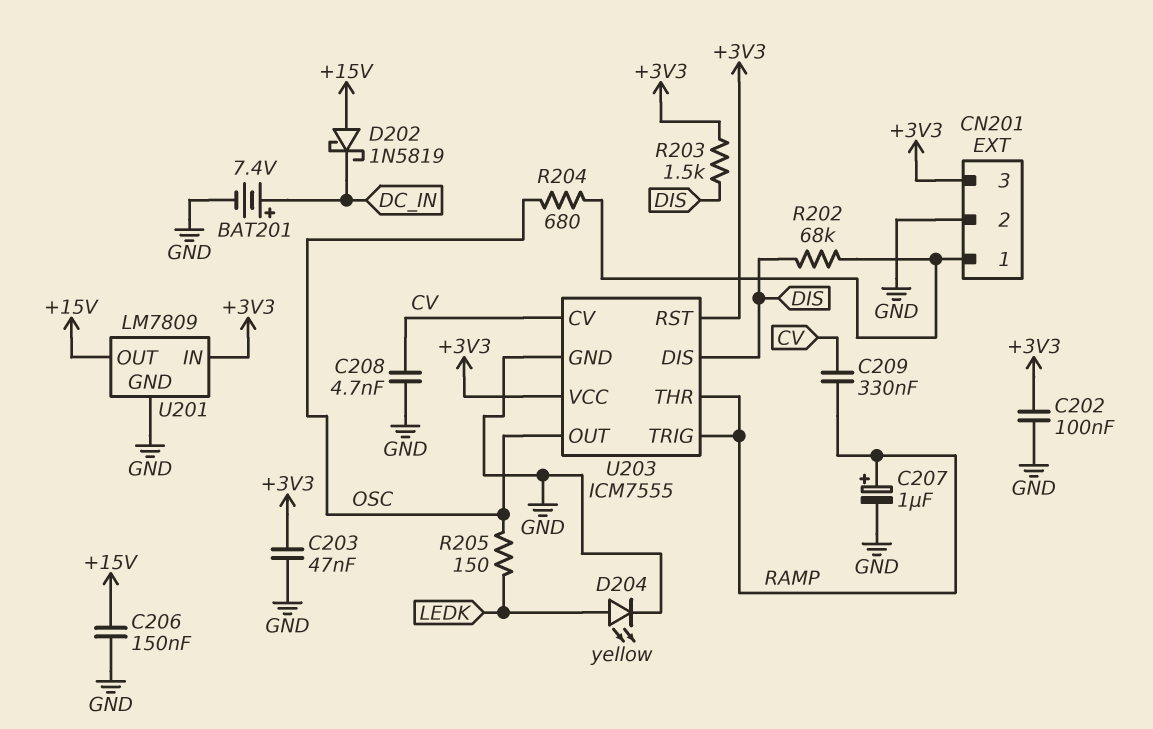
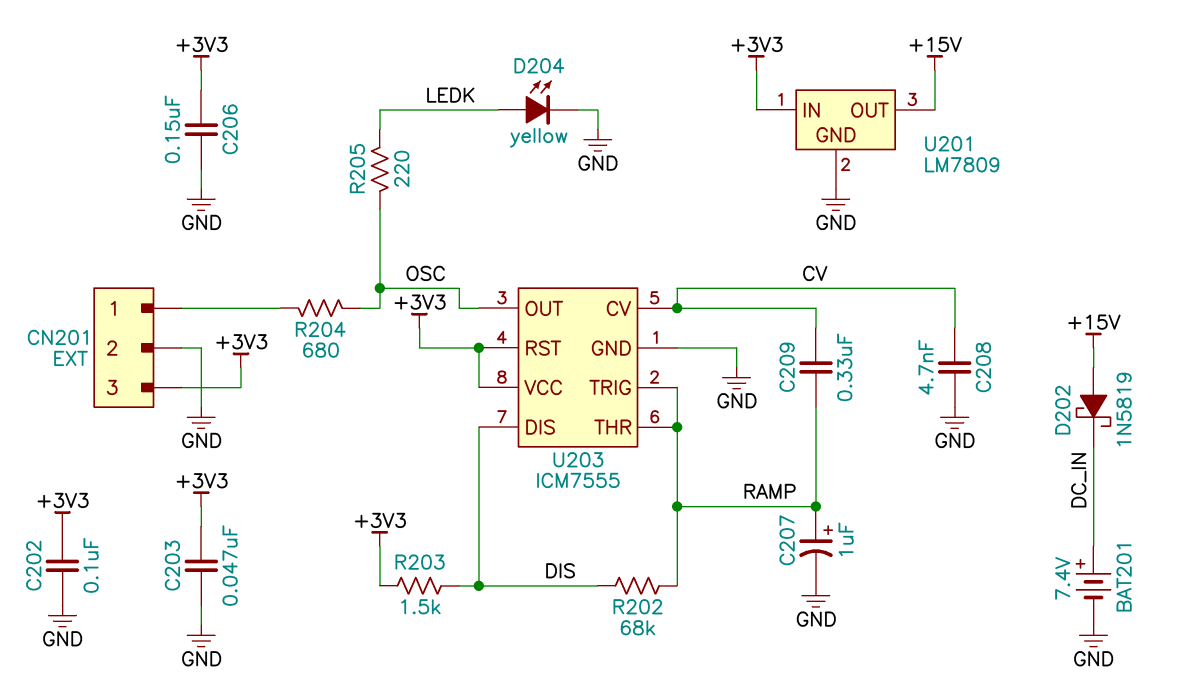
C206: 150nF (+15V, GND) -> 150nF (+3V3, GND)
R202: 68k (CN201/1, DIS) -> 68k (DIS, RAMP)
R205: 150 (LEDK, OSC) -> 220 (LEDK, OSC)

